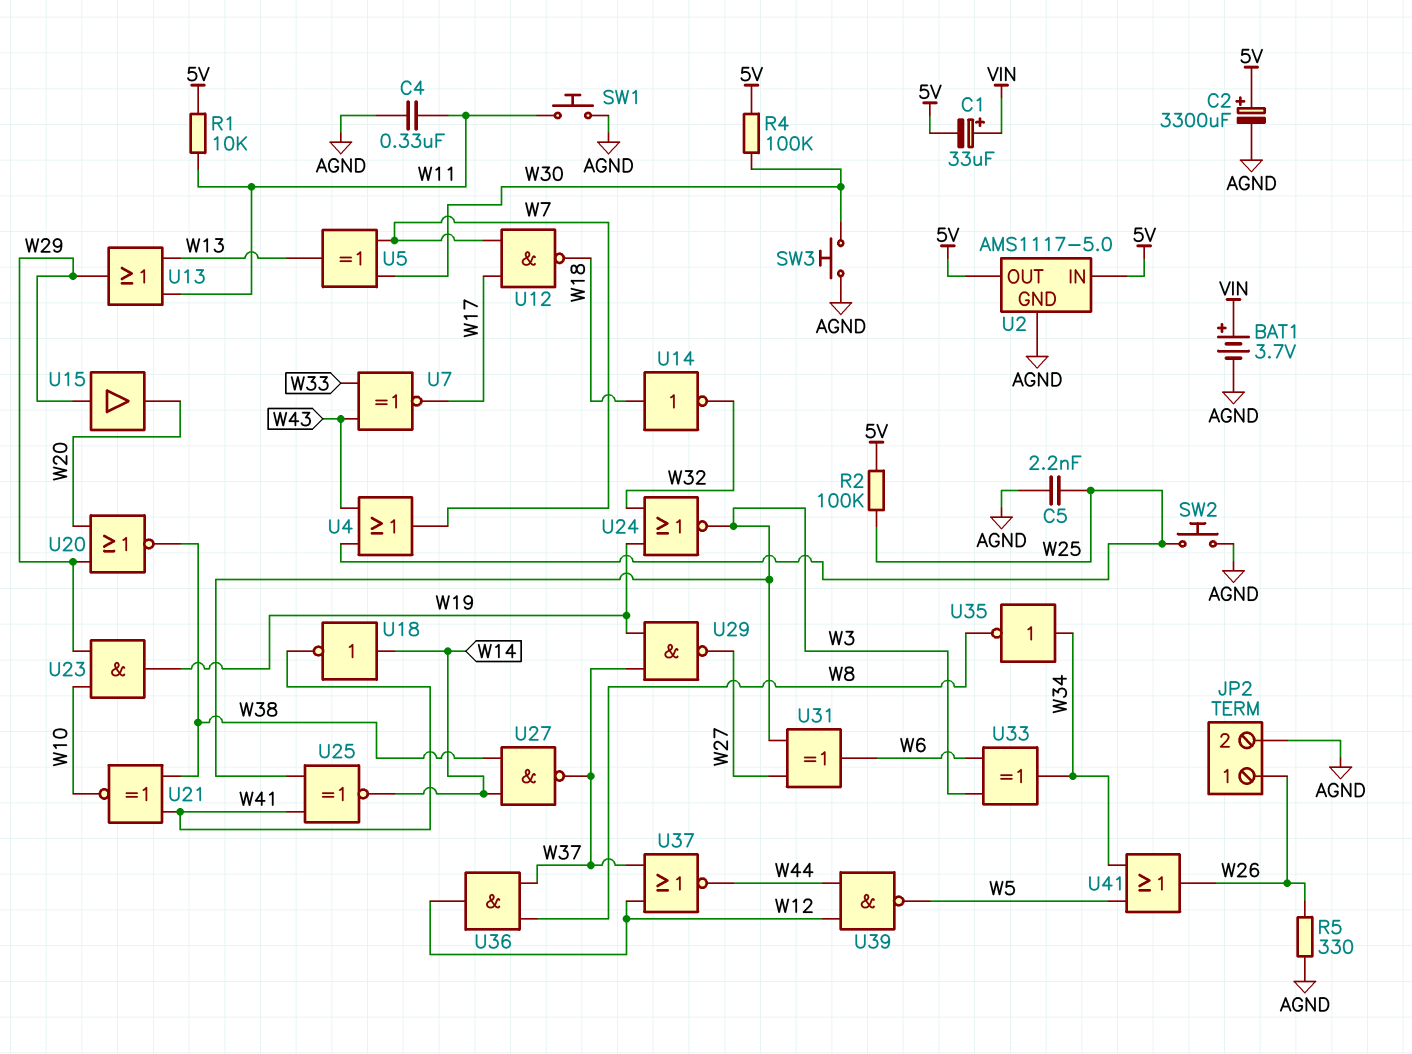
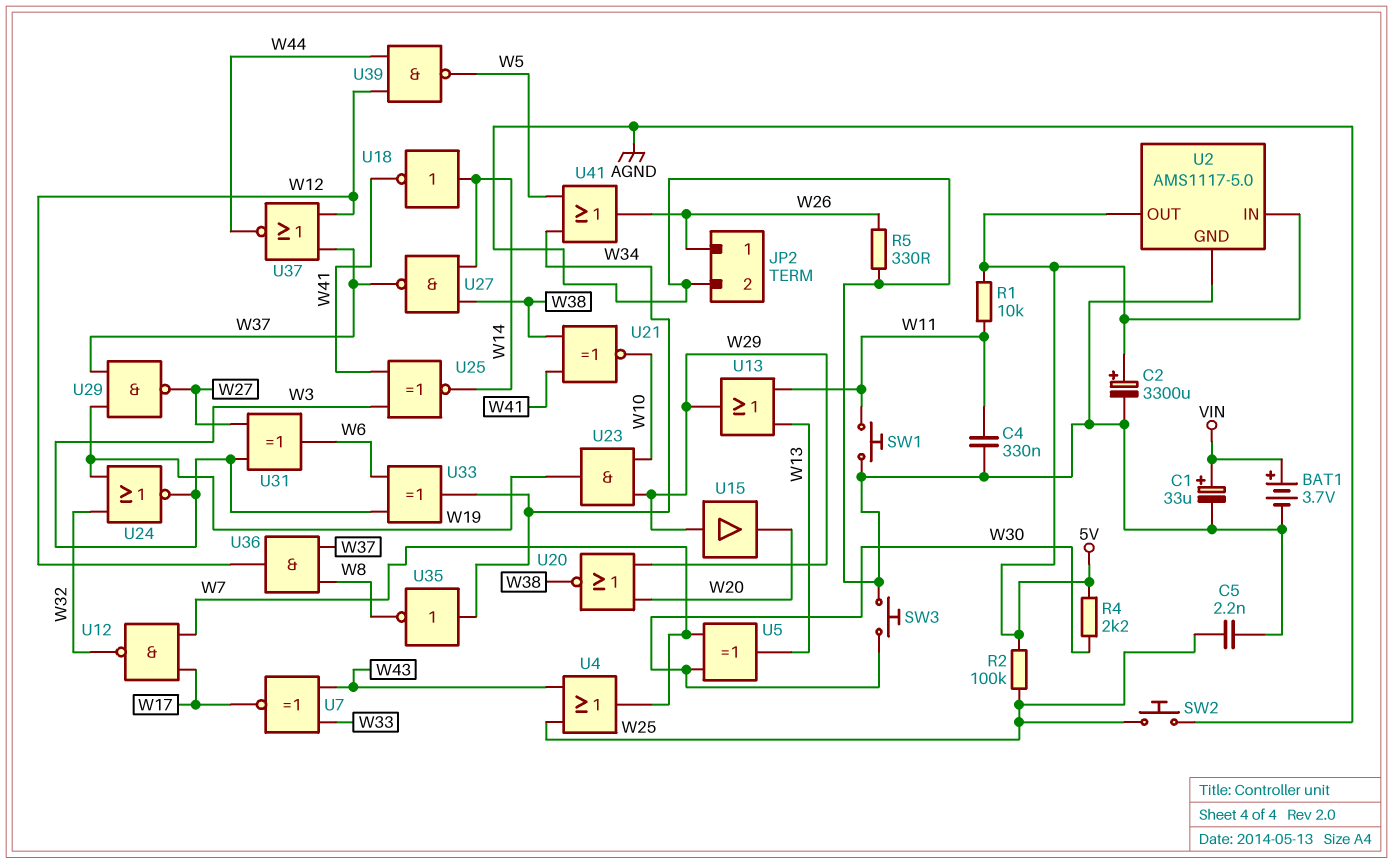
C1: 33uF (plus VIN, minus 5V) -> 33uF (plus VIN, minus AGND)
R4: 100k (5V, W30) -> 2.2k (5V, W30)
U12: NAND (in W7, in W17, out W18) -> NAND (in W7, in W17, out W32)
U14: NOT (in W18, out W32) -> none

